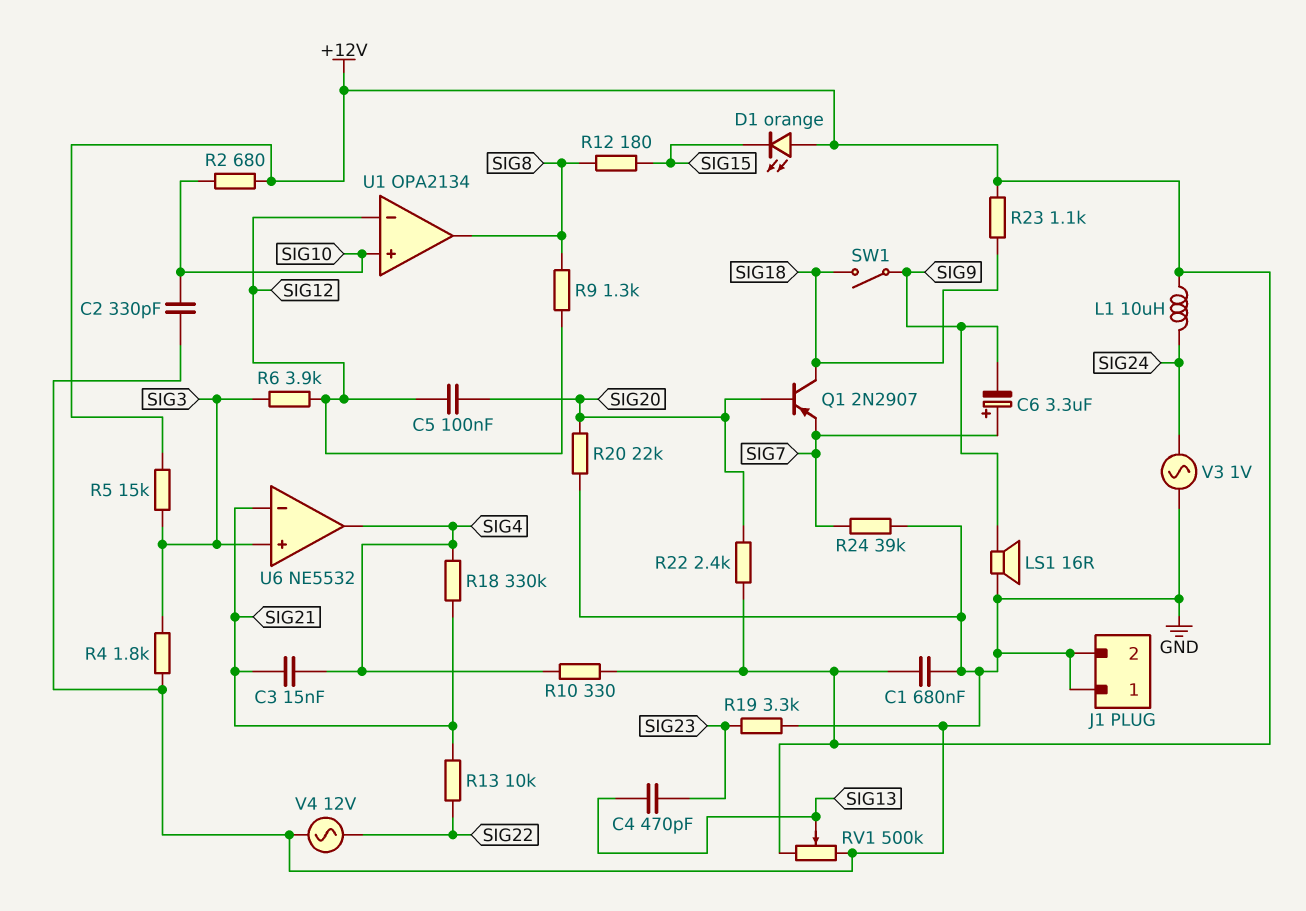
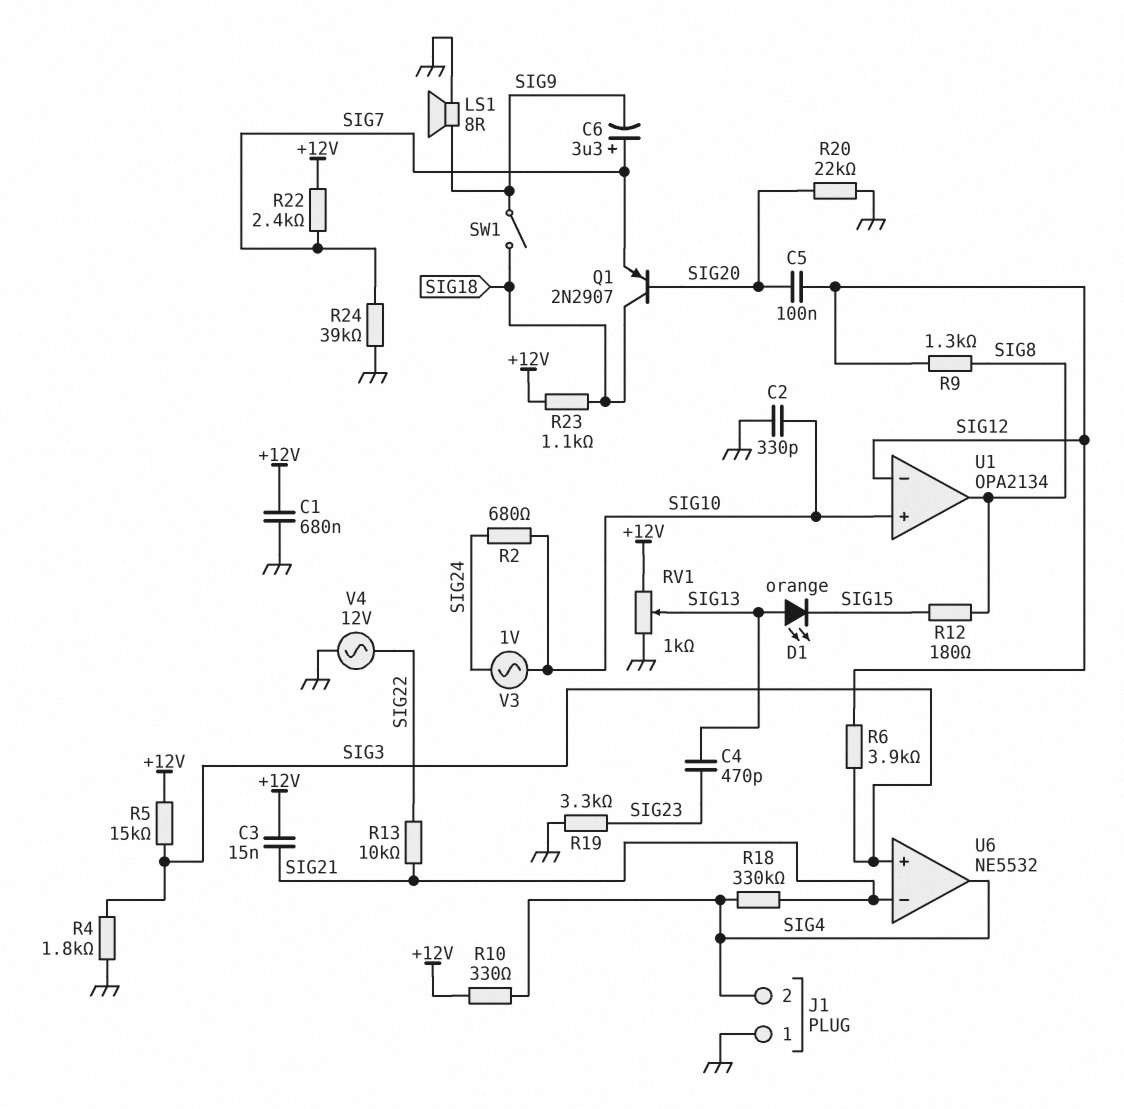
C3: 15nF (SIG4, SIG21) -> 15nF (+12V, SIG21)
D1: LED orange (A +12V, K SIG15) -> LED orange (A SIG13, K SIG15)
J1 pin 2: GND -> SIG4
L1: 10uH (+12V, SIG24) -> none
LS1: speaker 16R (GND, SIG9) -> speaker 8R (GND, SIG9)
R2: 680 (+12V, SIG10) -> 680 (SIG10, SIG24)
R22: 2.4k (+12V, SIG20) -> 2.4k (+12V, SIG7)
RV1: 500k (+12V, GND, wiper SIG13) -> 1k (+12V, GND, wiper SIG13)
V3: AC 1V (GND, SIG24) -> AC 1V (SIG10, SIG24)

